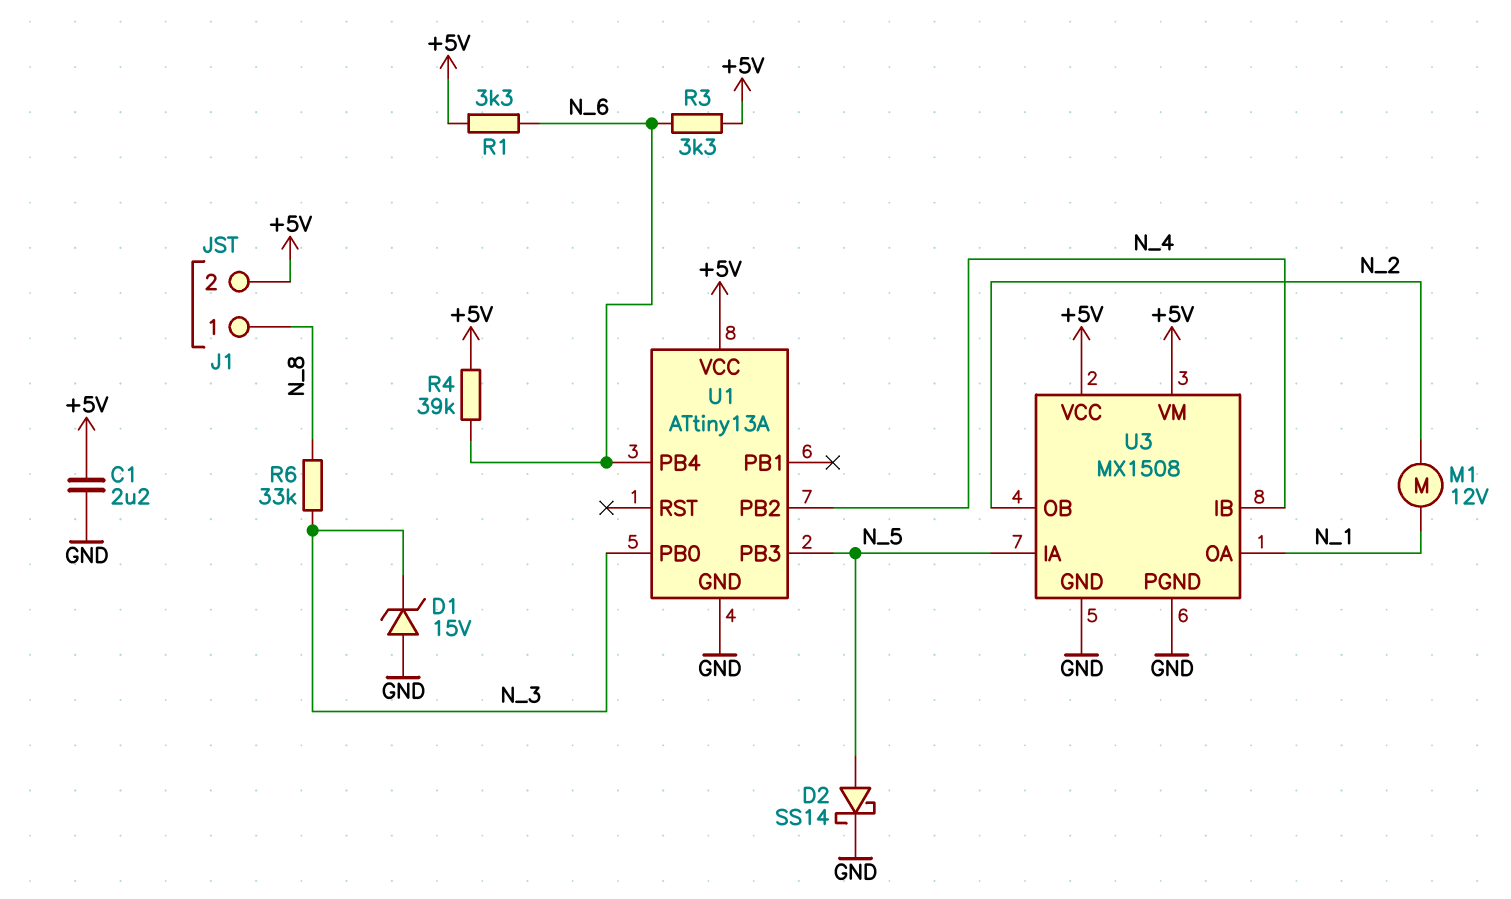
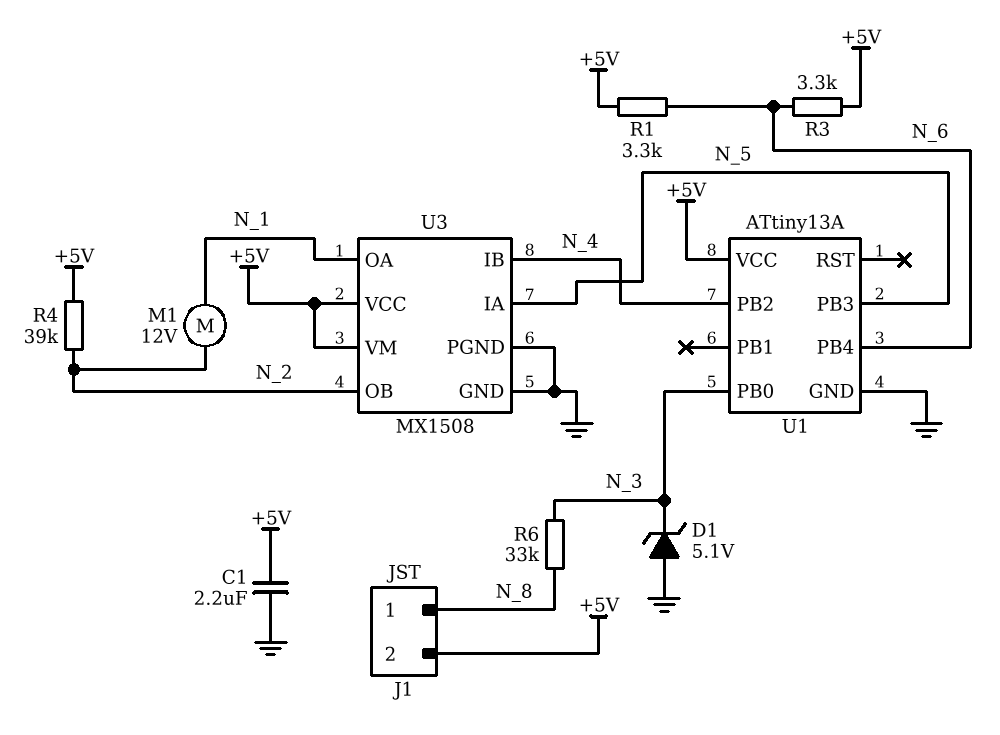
D1: zener 15V (A GND, K N_3) -> zener 5.1V (A GND, K N_3)
D2: schottky SS14 (A N_5, K GND) -> none
R4: 39k (+5V, N_6) -> 39k (+5V, N_2)

